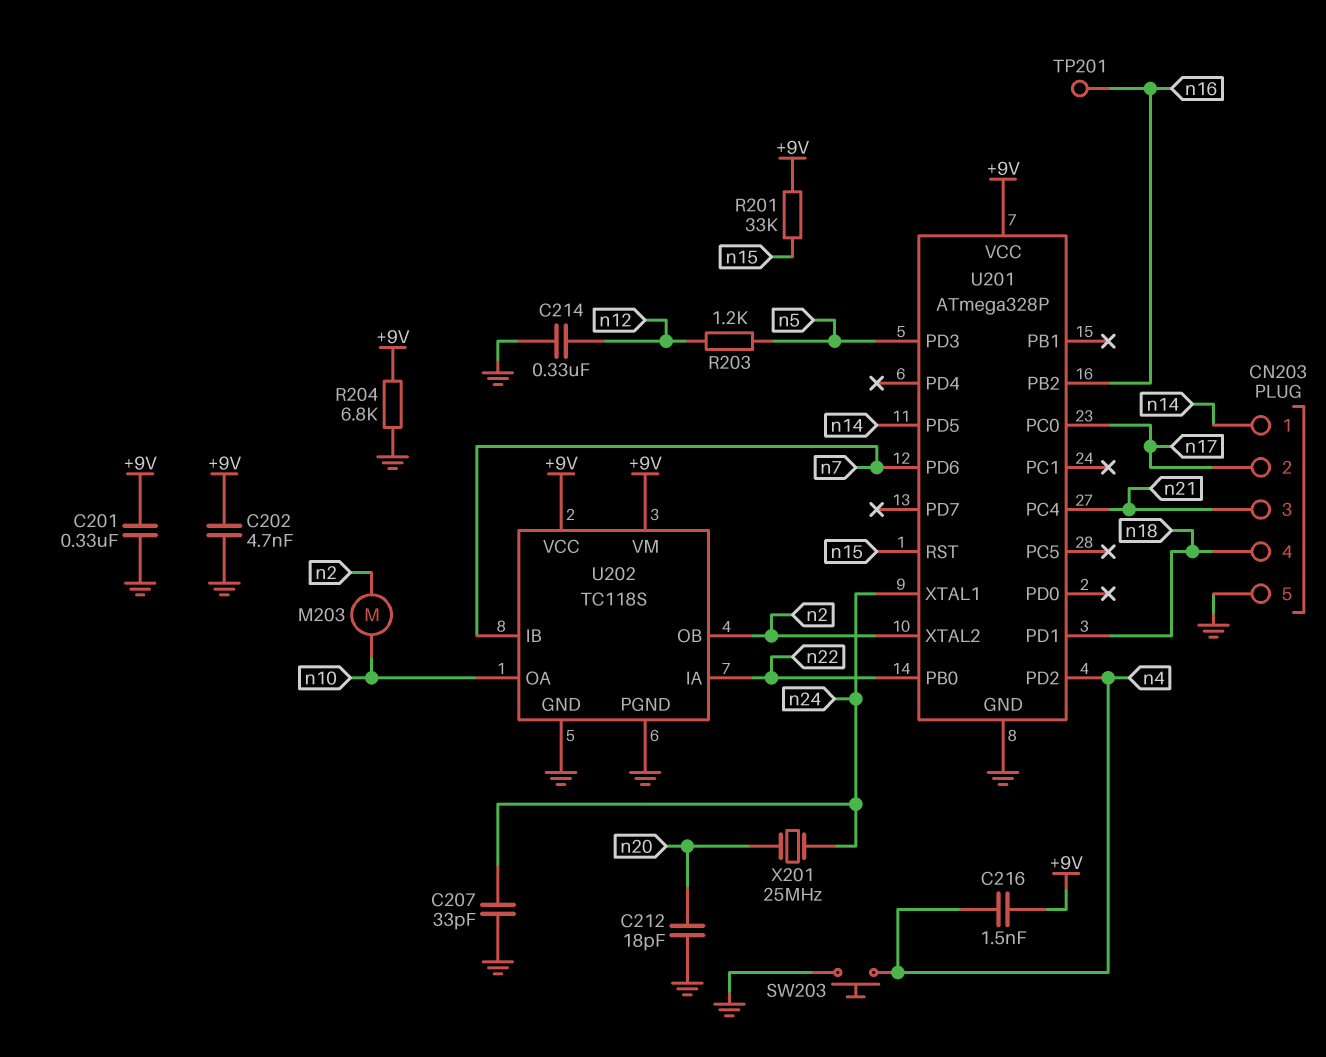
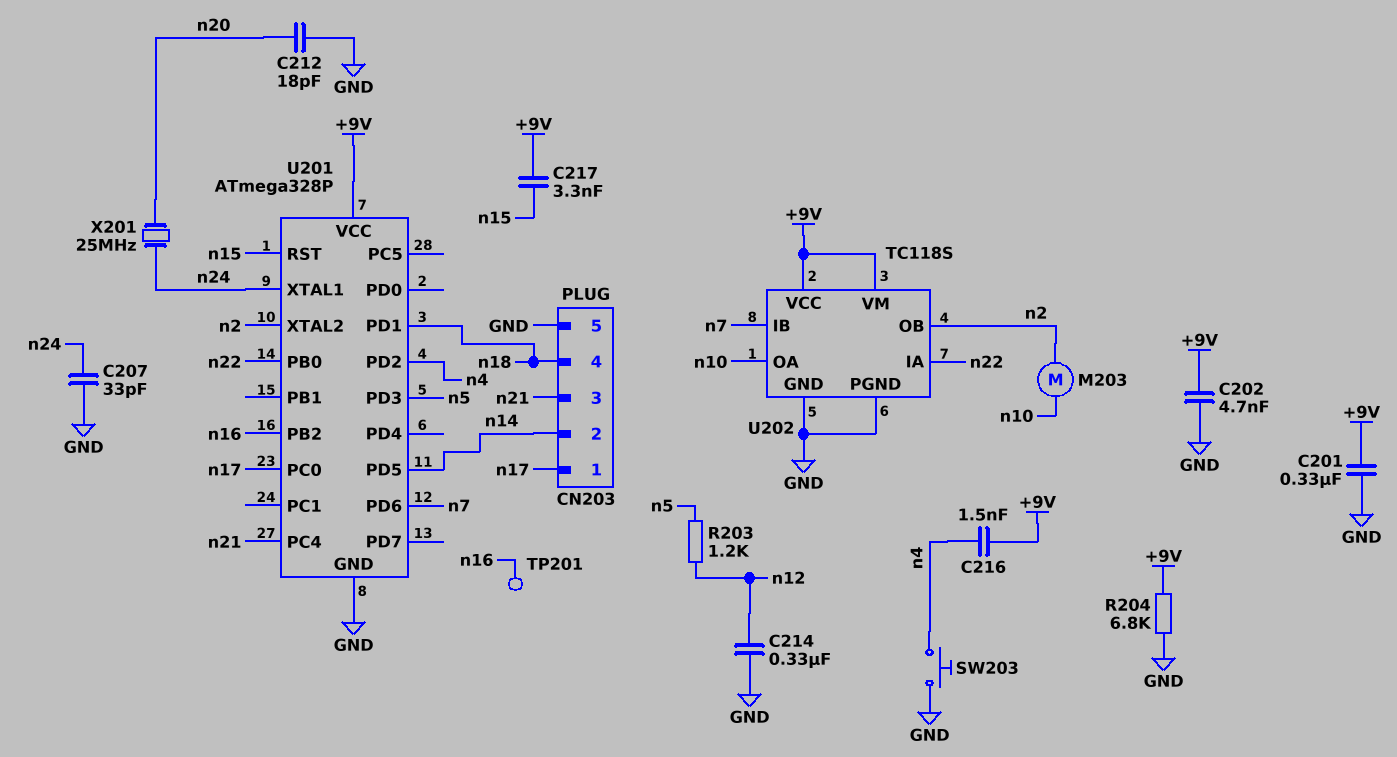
C217: none -> 3.3nF (+9V, n15)
CN203 pin 1: n14 -> n17
CN203 pin 2: n17 -> n14
R201: 33k (+9V, n15) -> none

